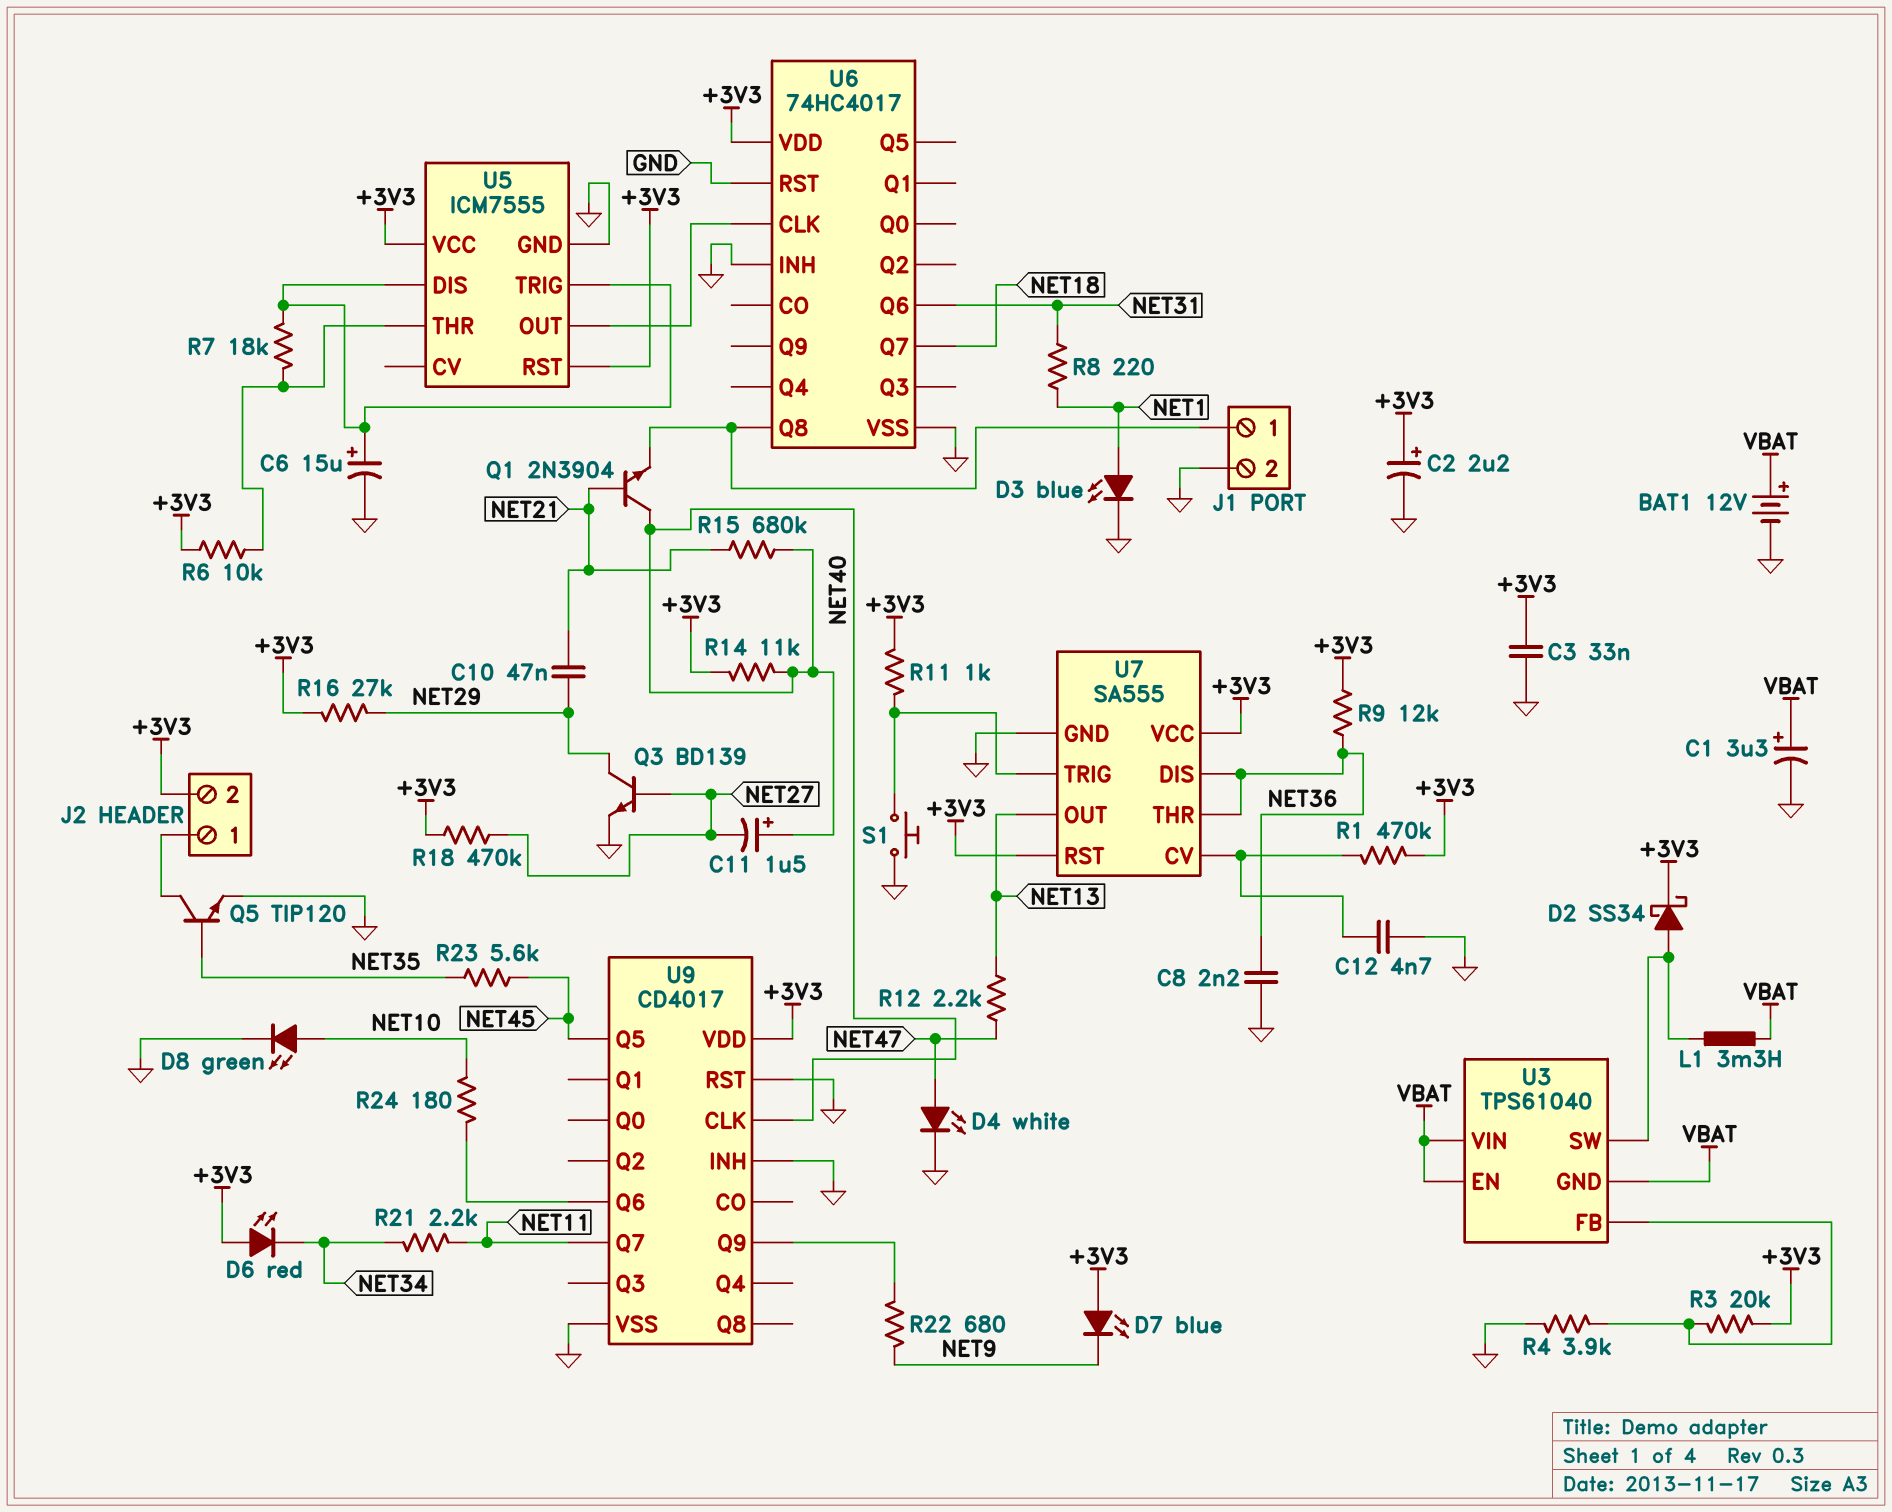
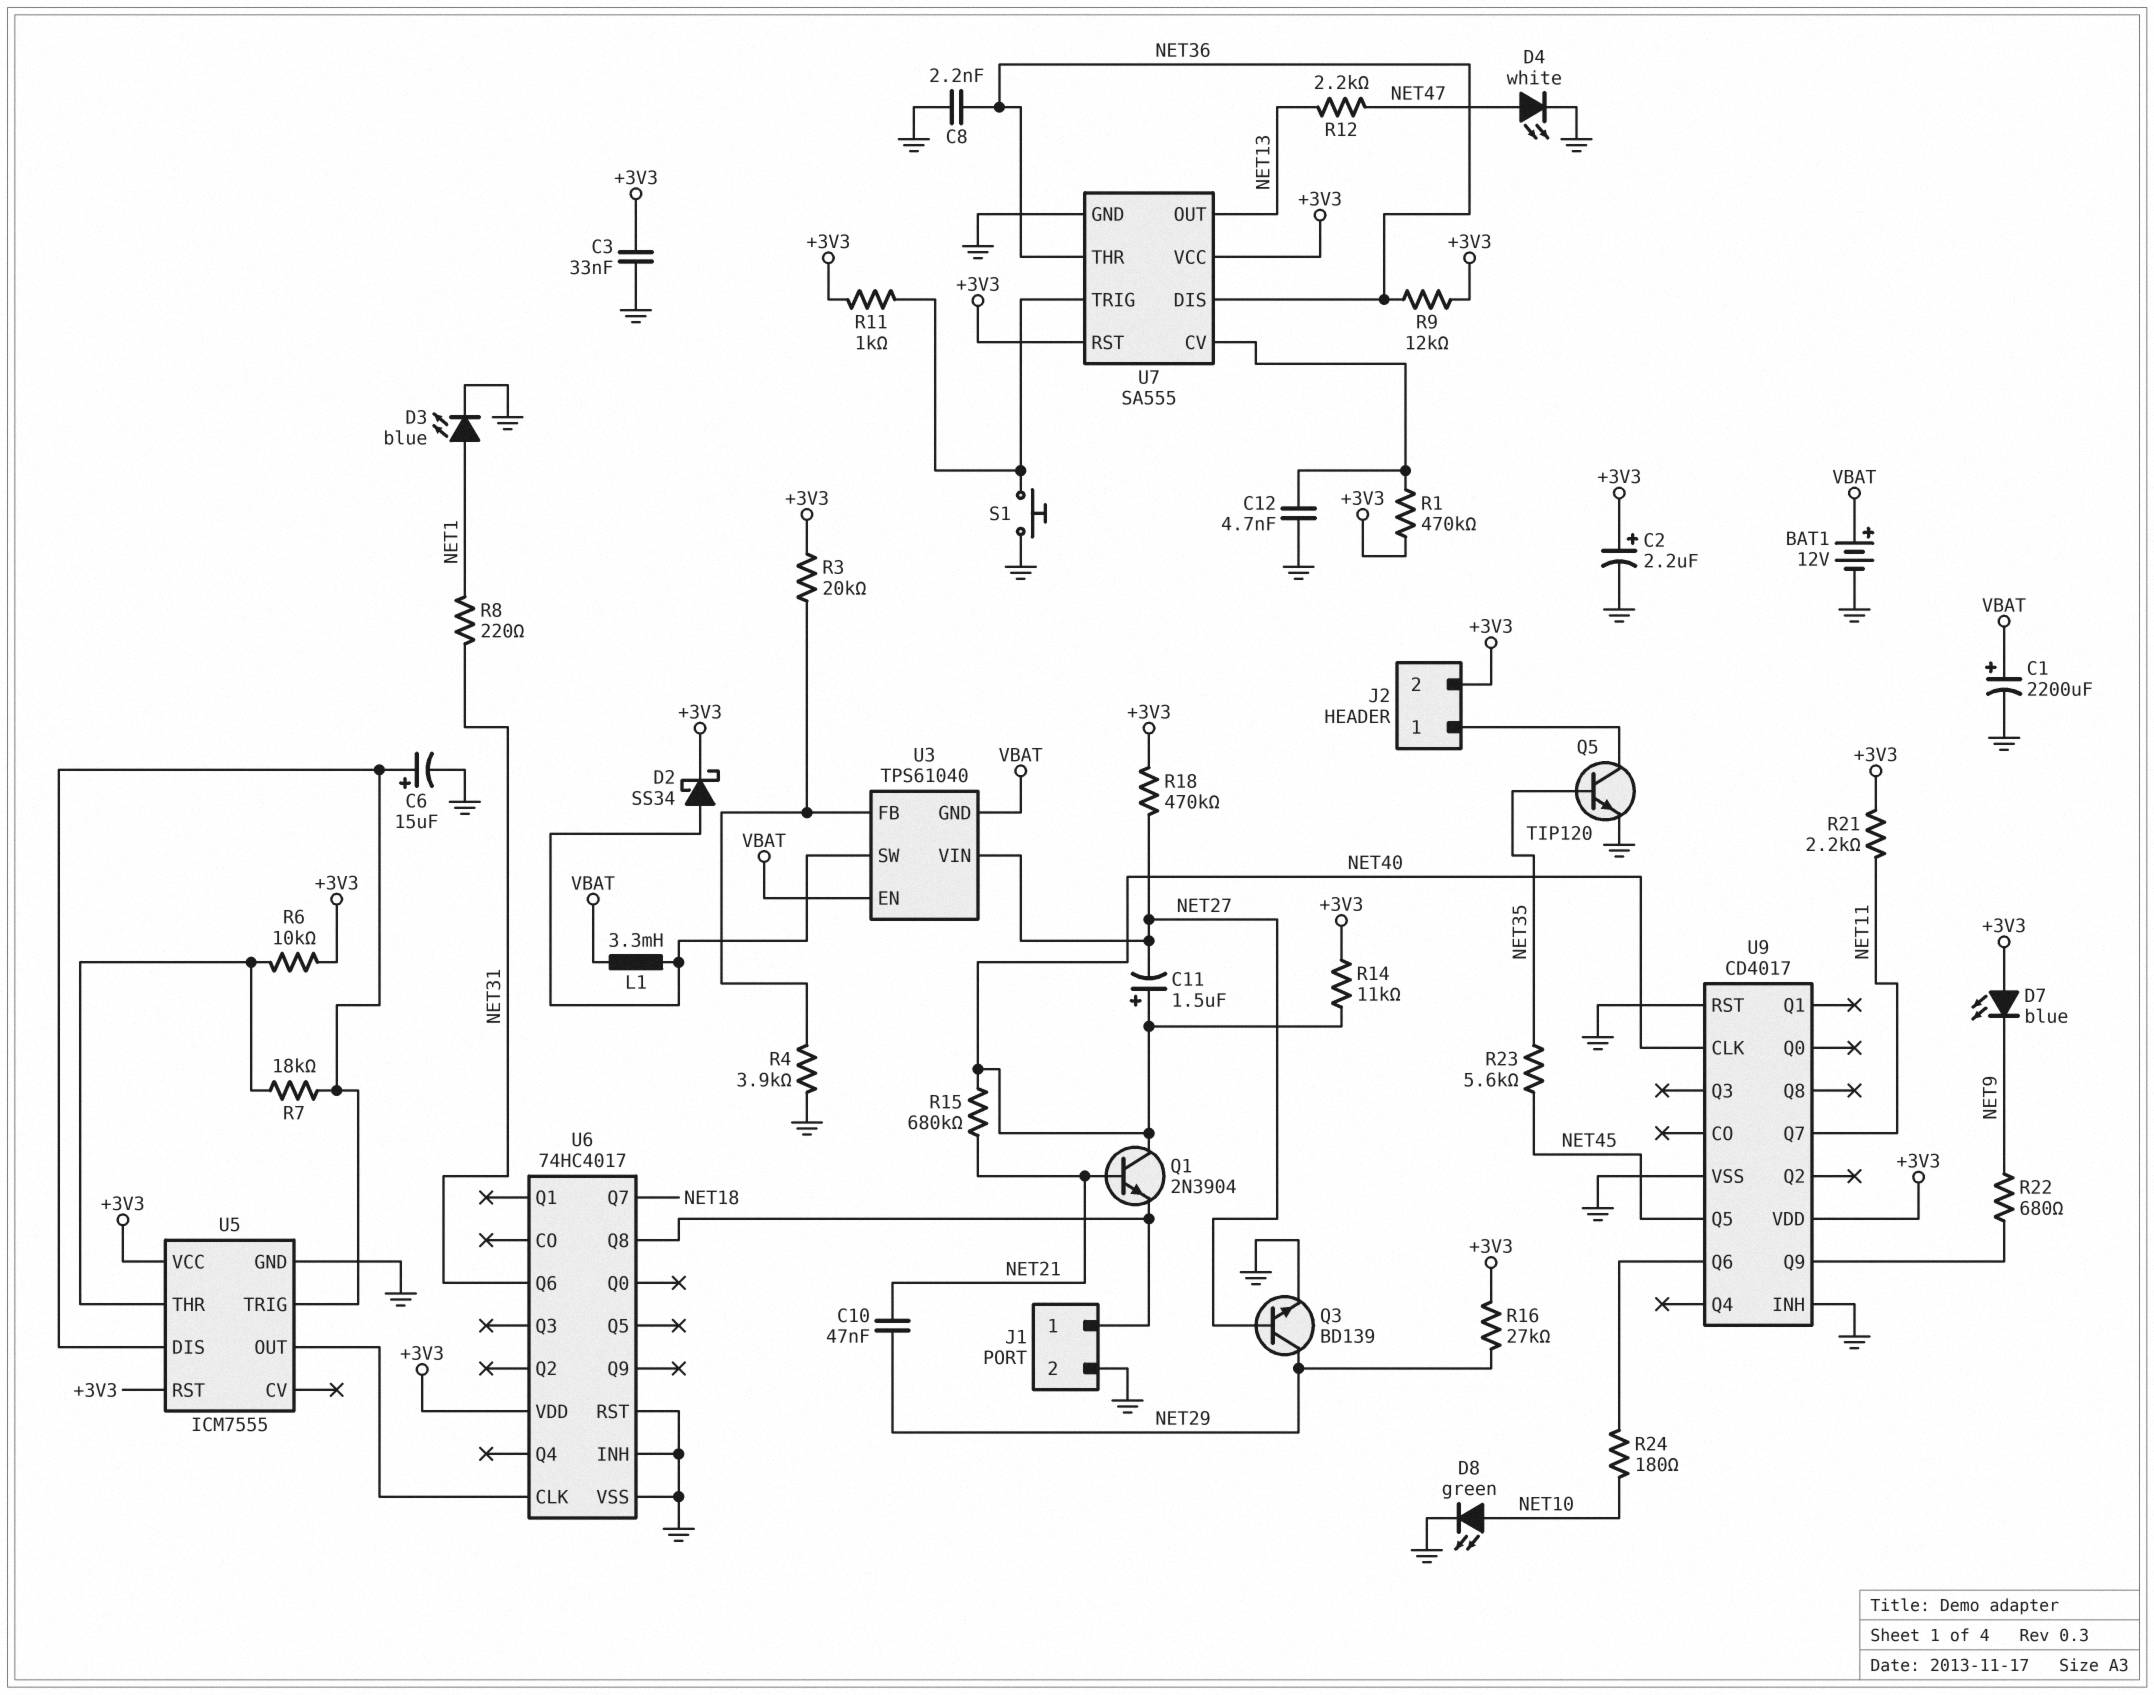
C1: 3.3uF (plus VBAT, minus GND) -> 2200uF (plus VBAT, minus GND)
D6: LED red (A +3V3, K NET34) -> none
R21: 2.2k (NET11, NET34) -> 2.2k (+3V3, NET11)
U3 pin VIN: VBAT -> NET27

